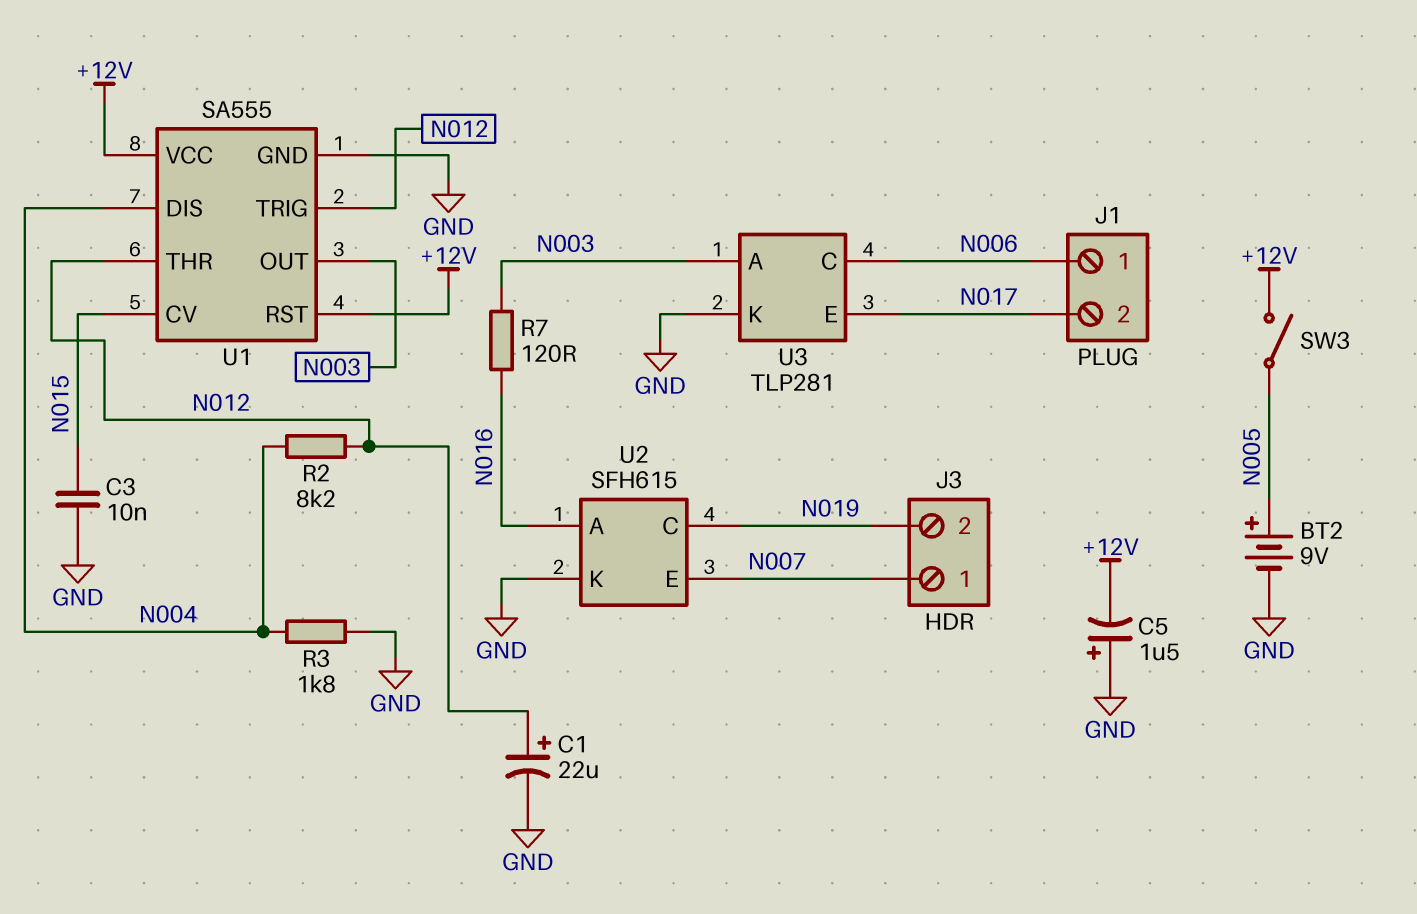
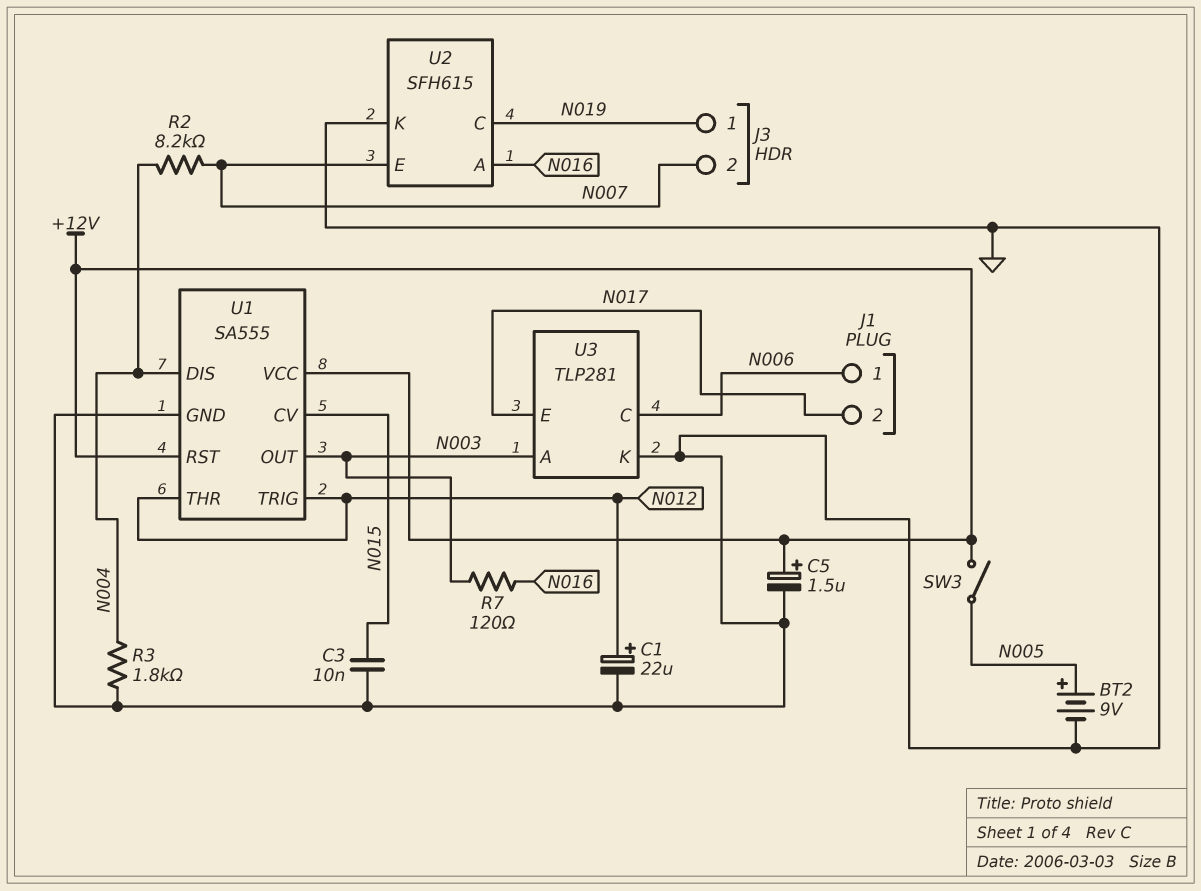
C5: 1.5uF (plus GND, minus +12V) -> 1.5uF (plus +12V, minus GND)
J3 pin 1: N007 -> N019
J3 pin 2: N019 -> N007
R2: 8.2k (N004, N012) -> 8.2k (N004, N007)

